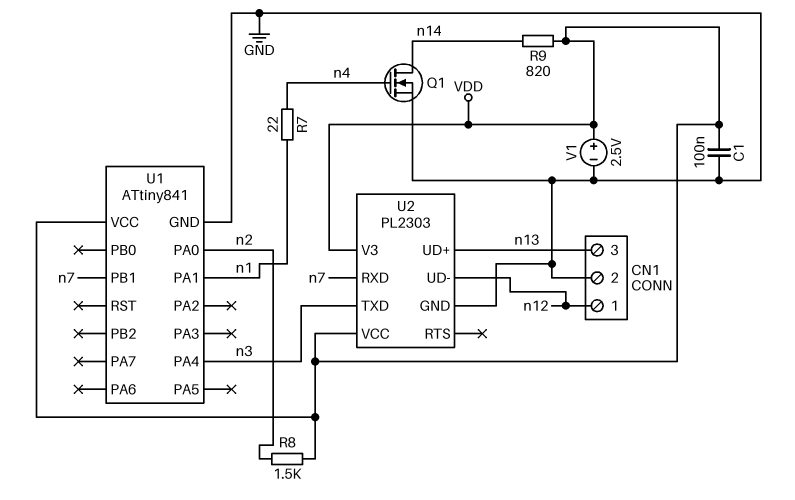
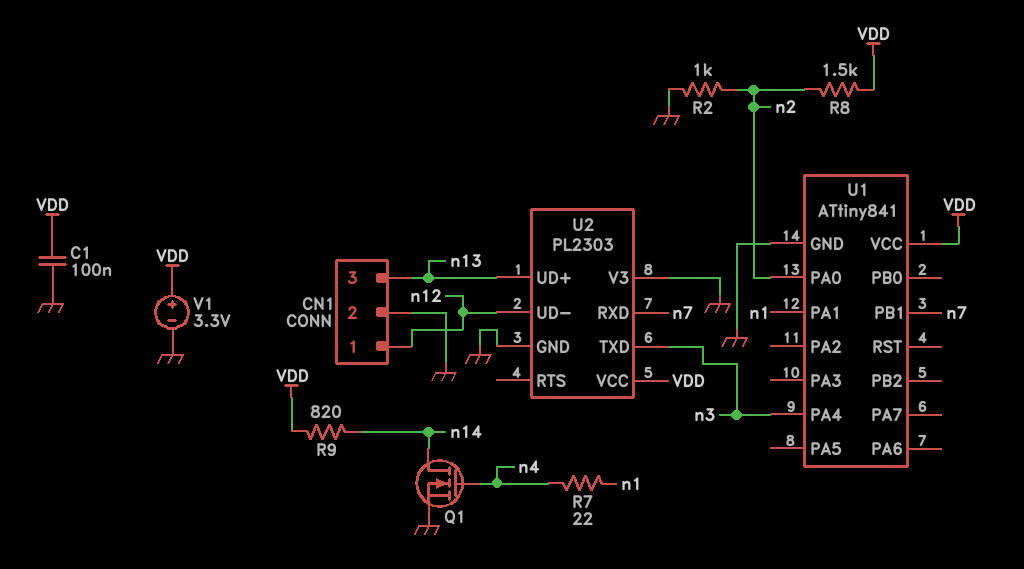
R2: none -> 1k (GND, n2)
U2 pin V3: VDD -> GND
V1: 2.5V (plus VDD, minus GND) -> 3.3V (plus VDD, minus GND)

